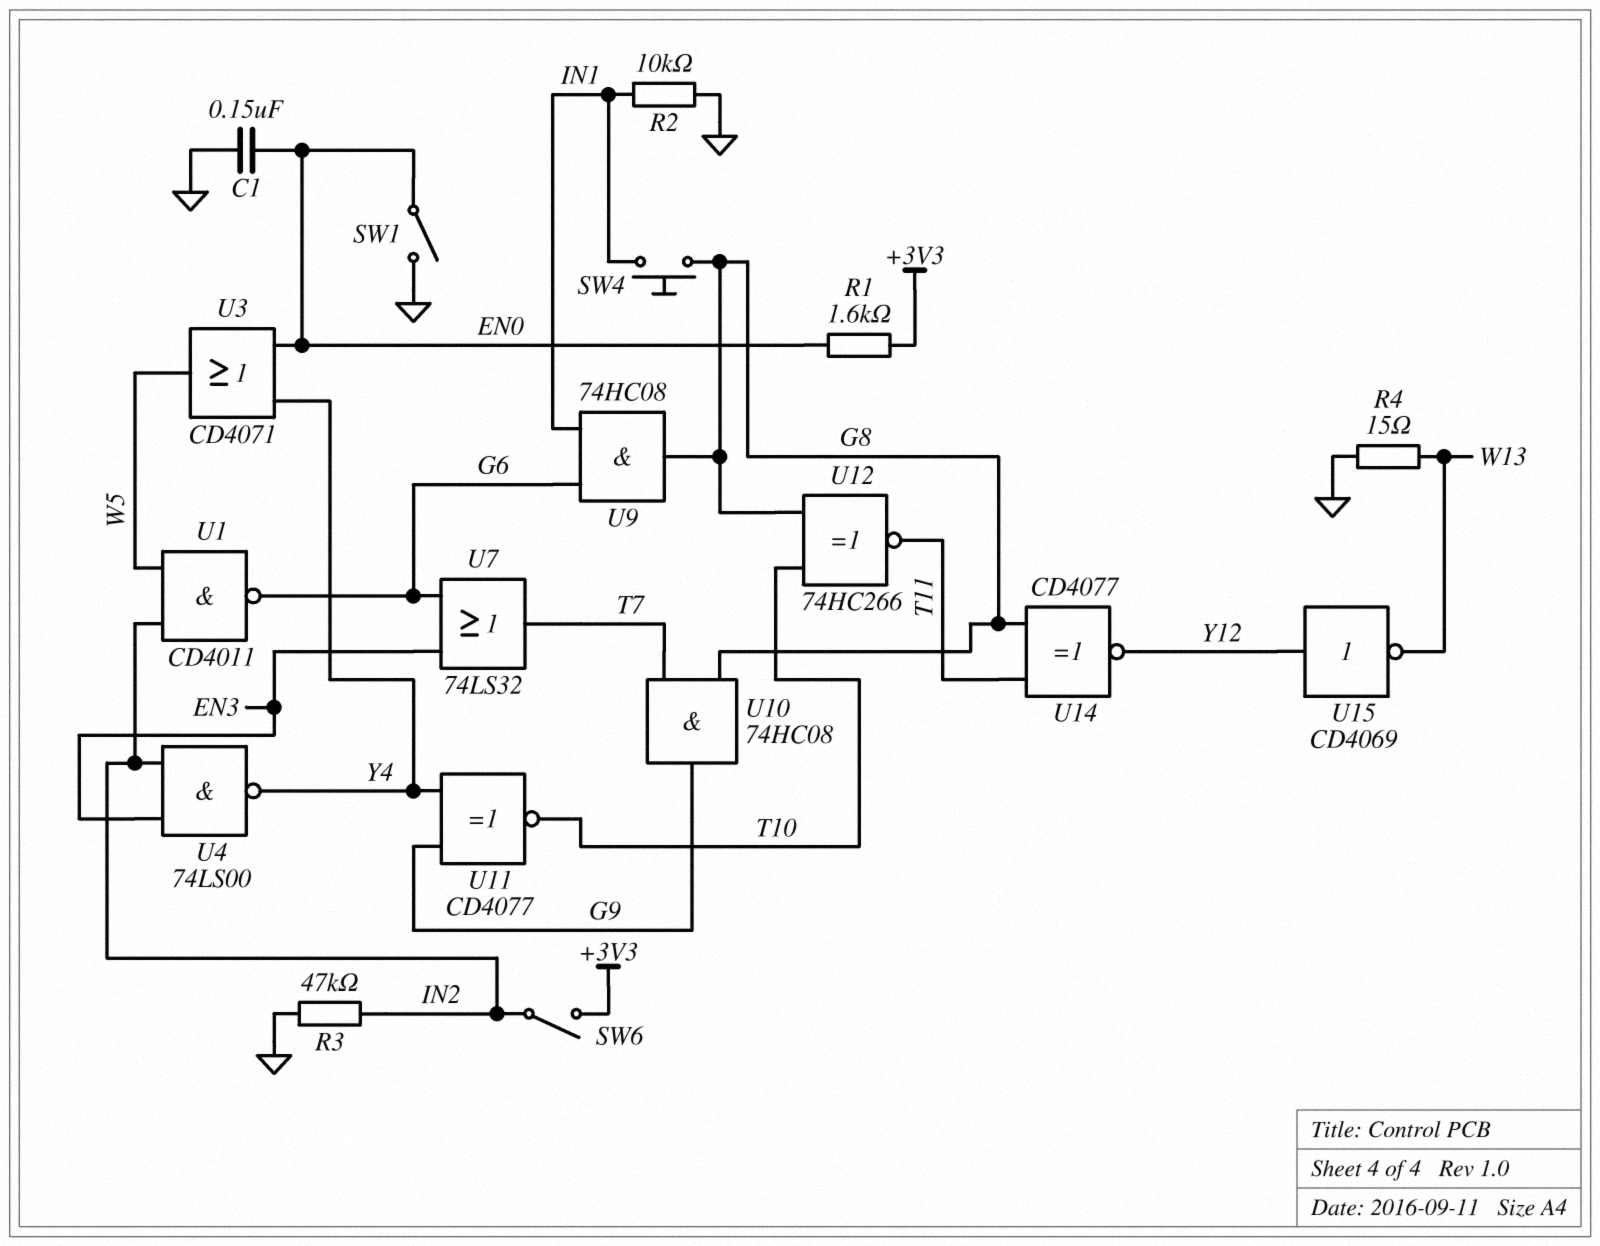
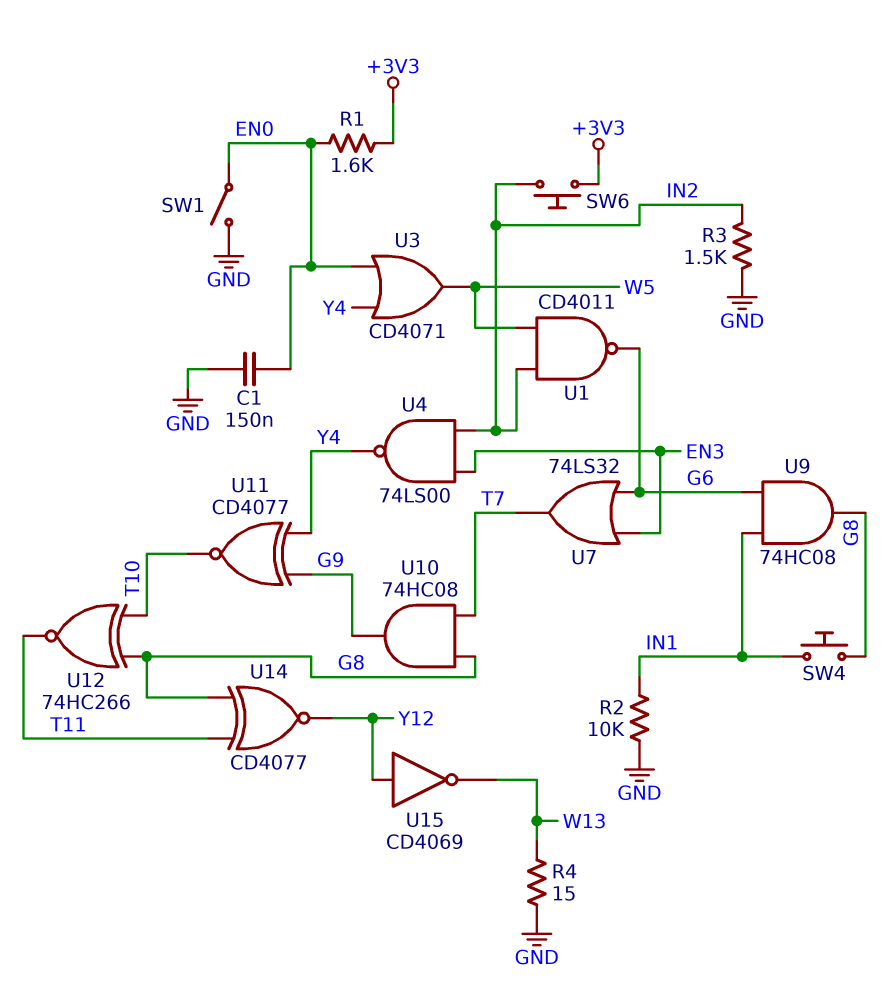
R3: 47k (GND, IN2) -> 1.5k (GND, IN2)
SW6: switch (+3V3, IN2) -> button (+3V3, IN2)

